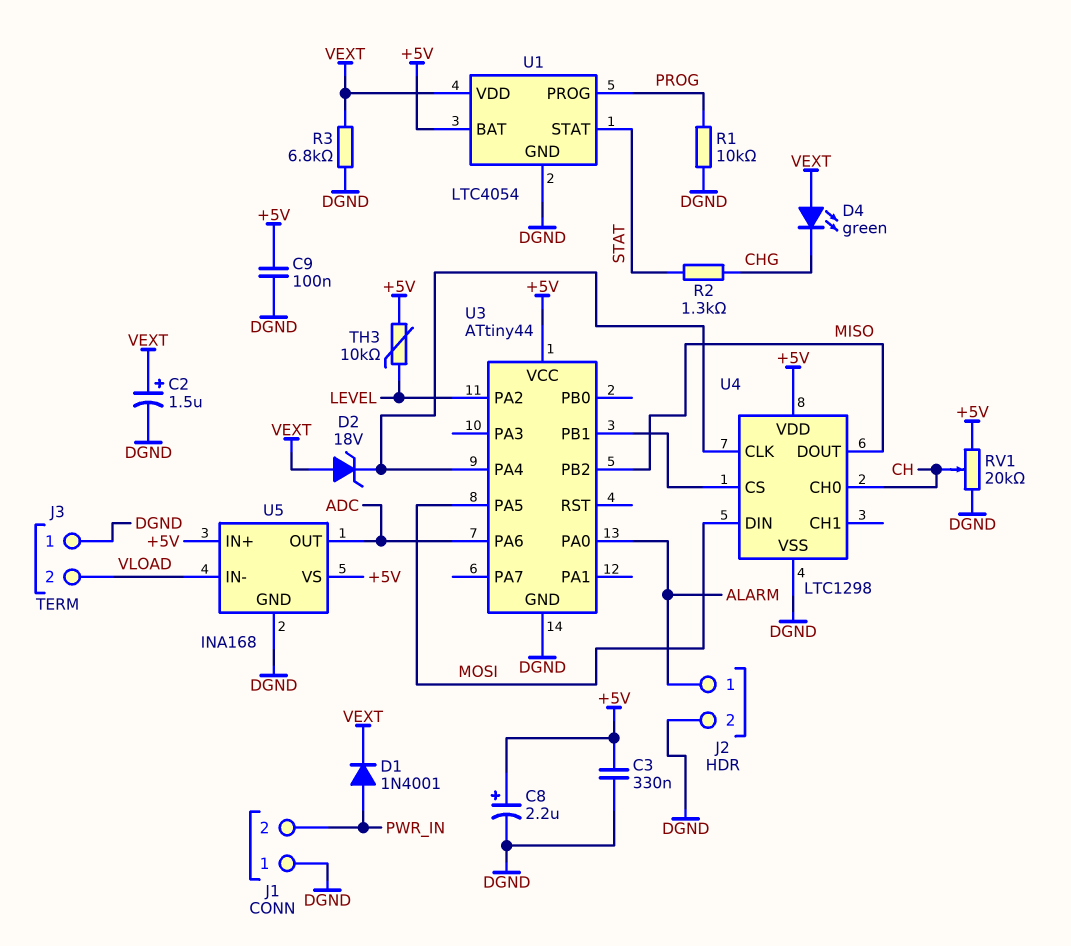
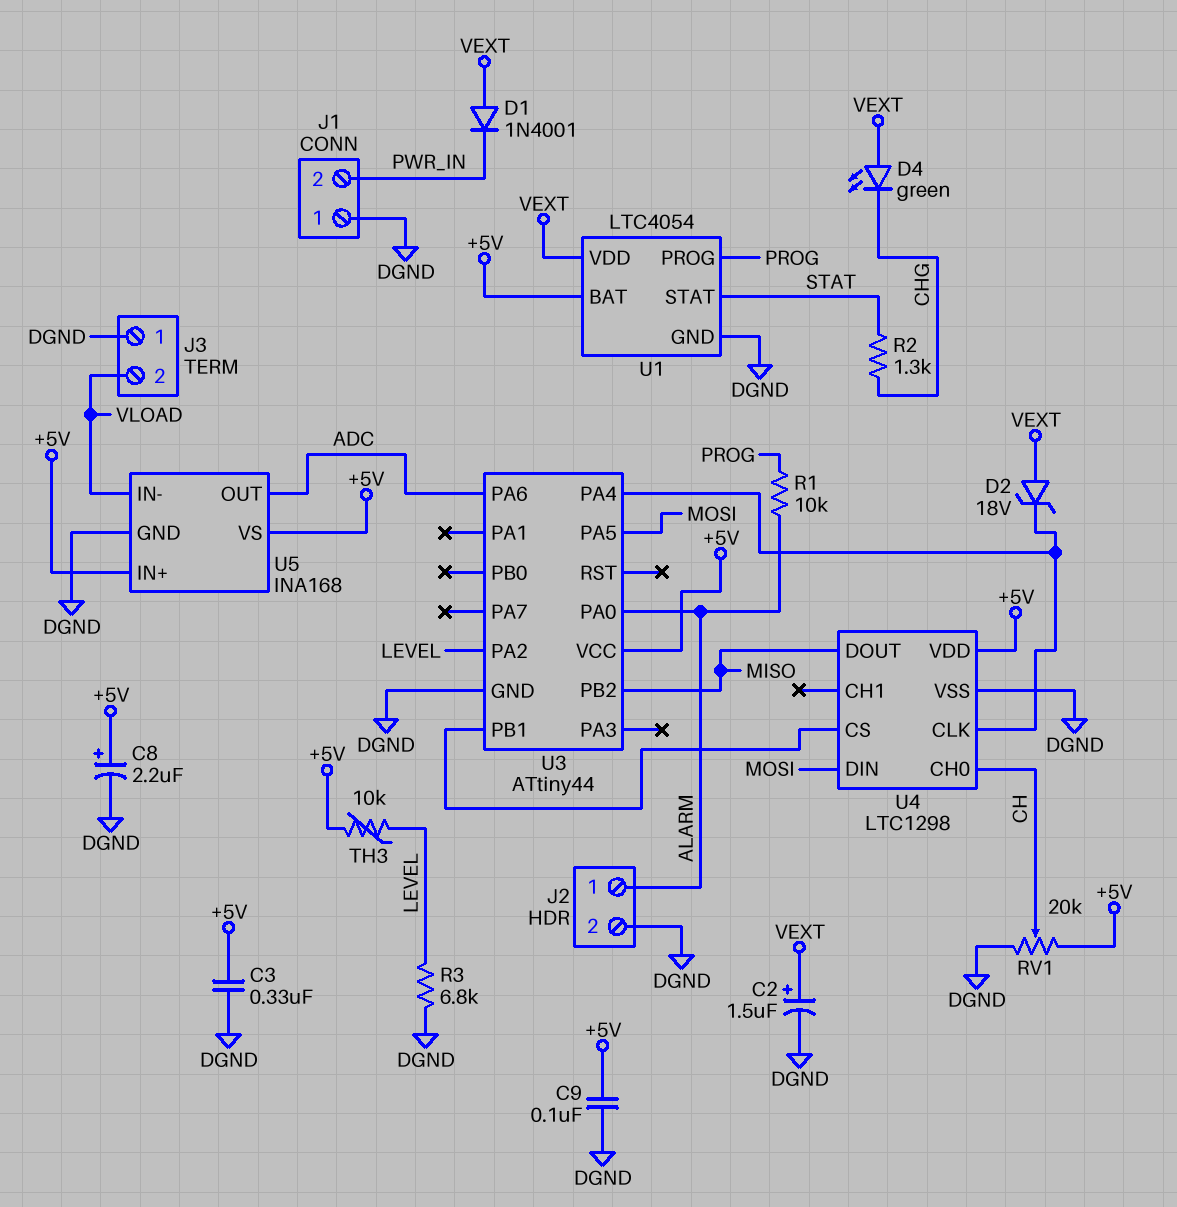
D1: diode 1N4001 (A PWR_IN, K VEXT) -> diode 1N4001 (A VEXT, K PWR_IN)
R1: 10k (DGND, PROG) -> 10k (ALARM, PROG)
R3: 6.8k (DGND, VEXT) -> 6.8k (DGND, LEVEL)

